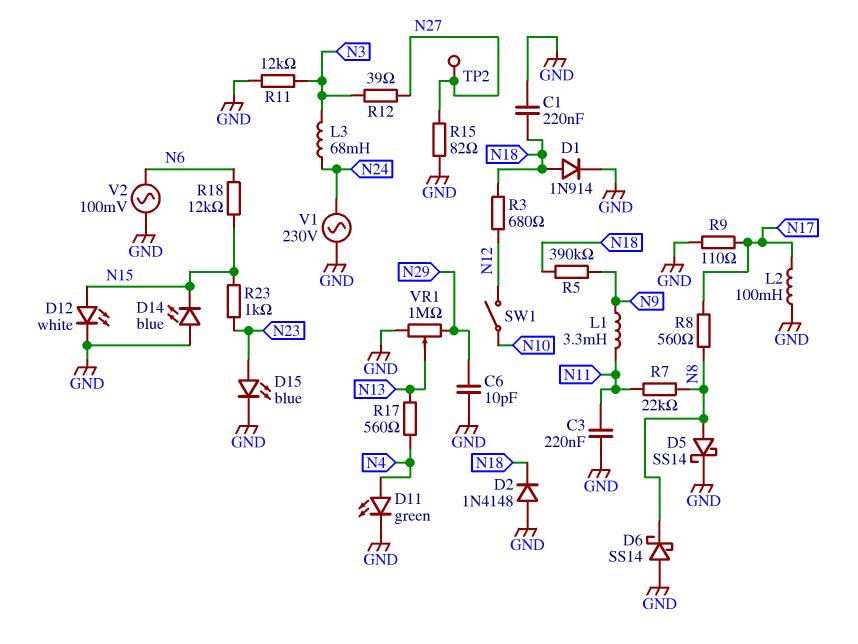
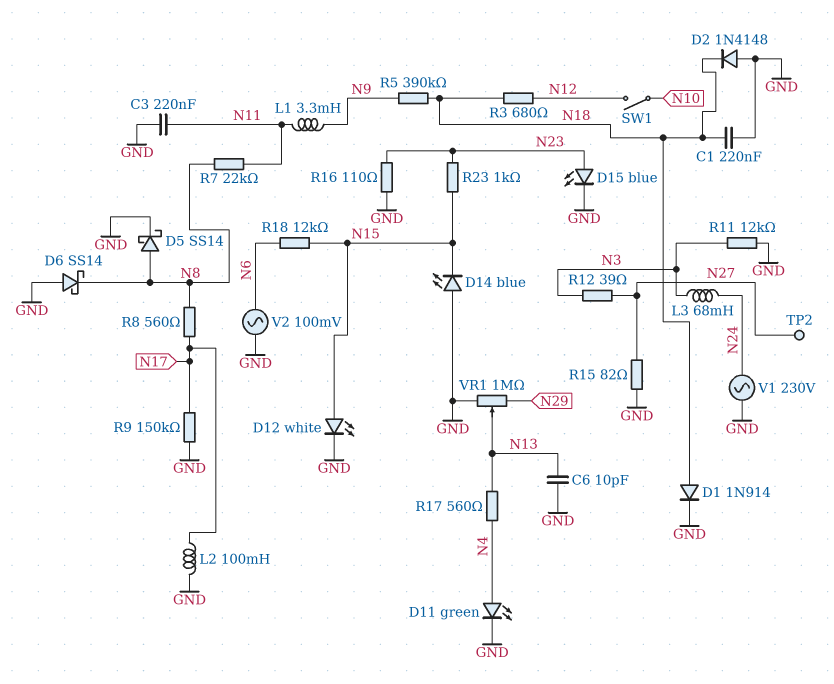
C6: 10pF (GND, N29) -> 10pF (GND, N13)
R9: 110 (GND, N17) -> 150k (GND, N17)
R16: none -> 110 (GND, N23)

